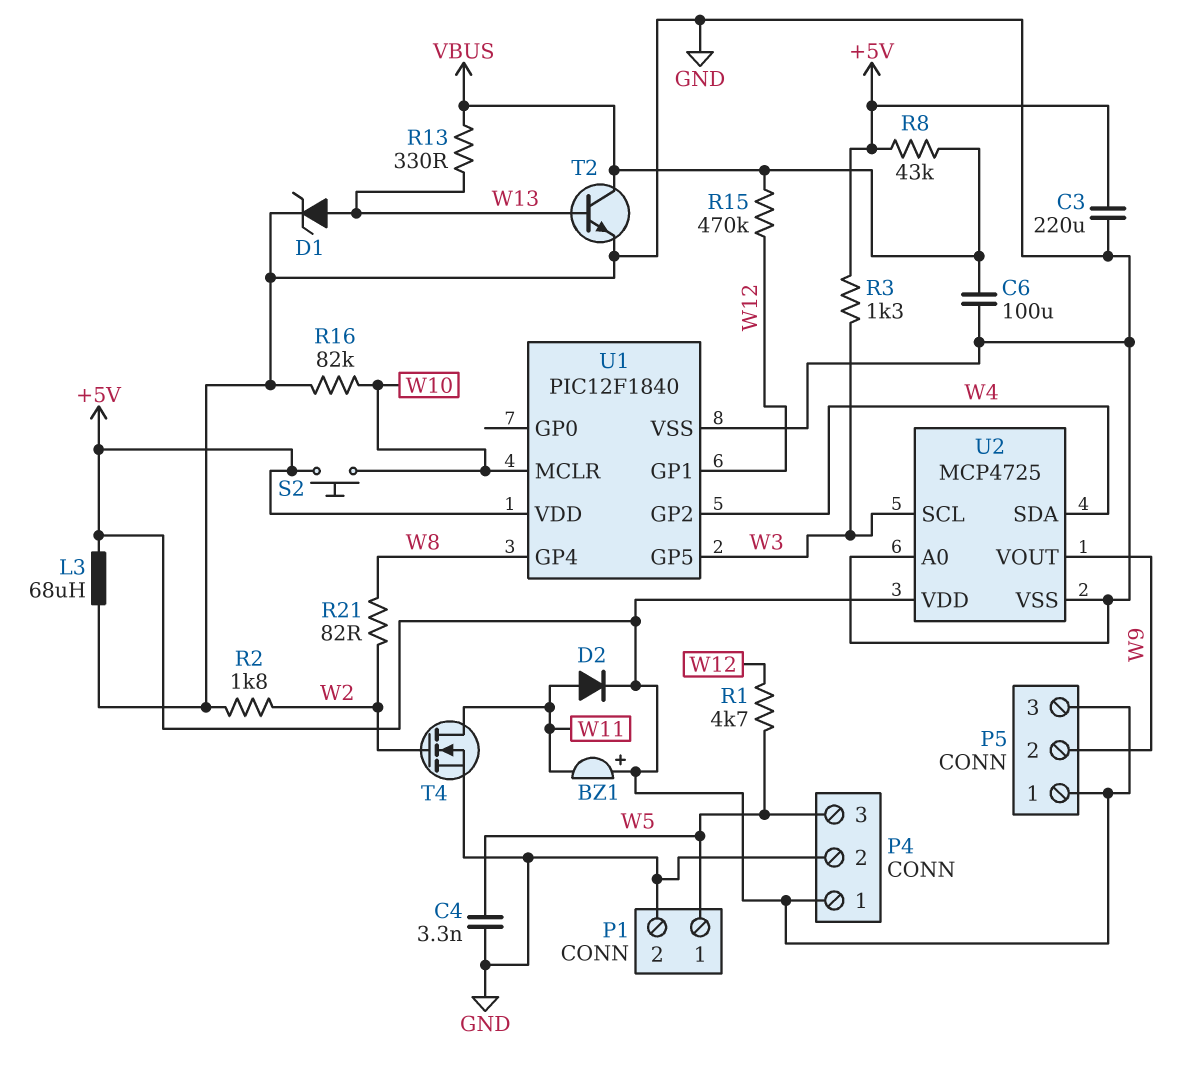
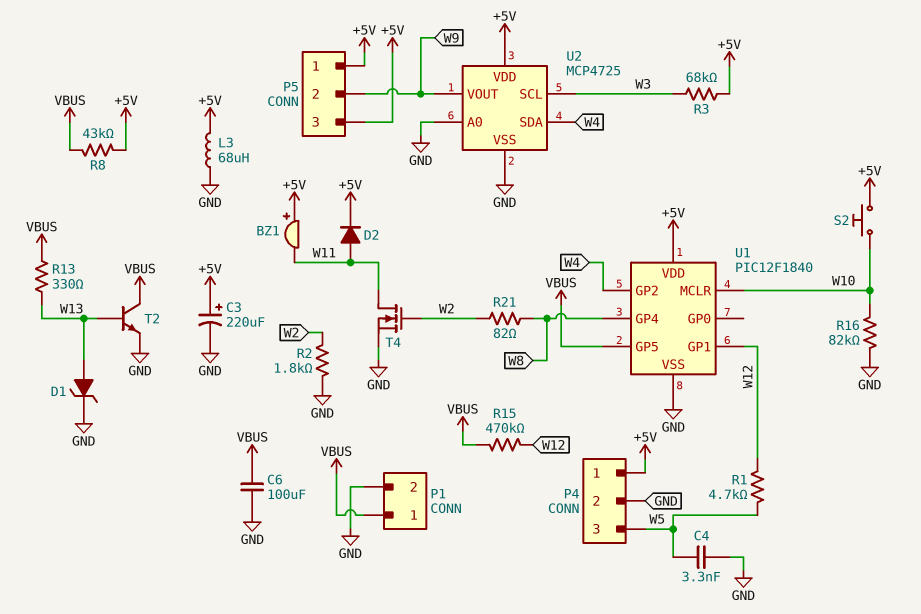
C3: 220uF (+5V, GND) -> 220uF (plus +5V, minus GND)
P1 pin 1: W5 -> VBUS
R3: 1.3k (+5V, W3) -> 68k (+5V, W3)
U1 pin GP5: W3 -> VBUS

